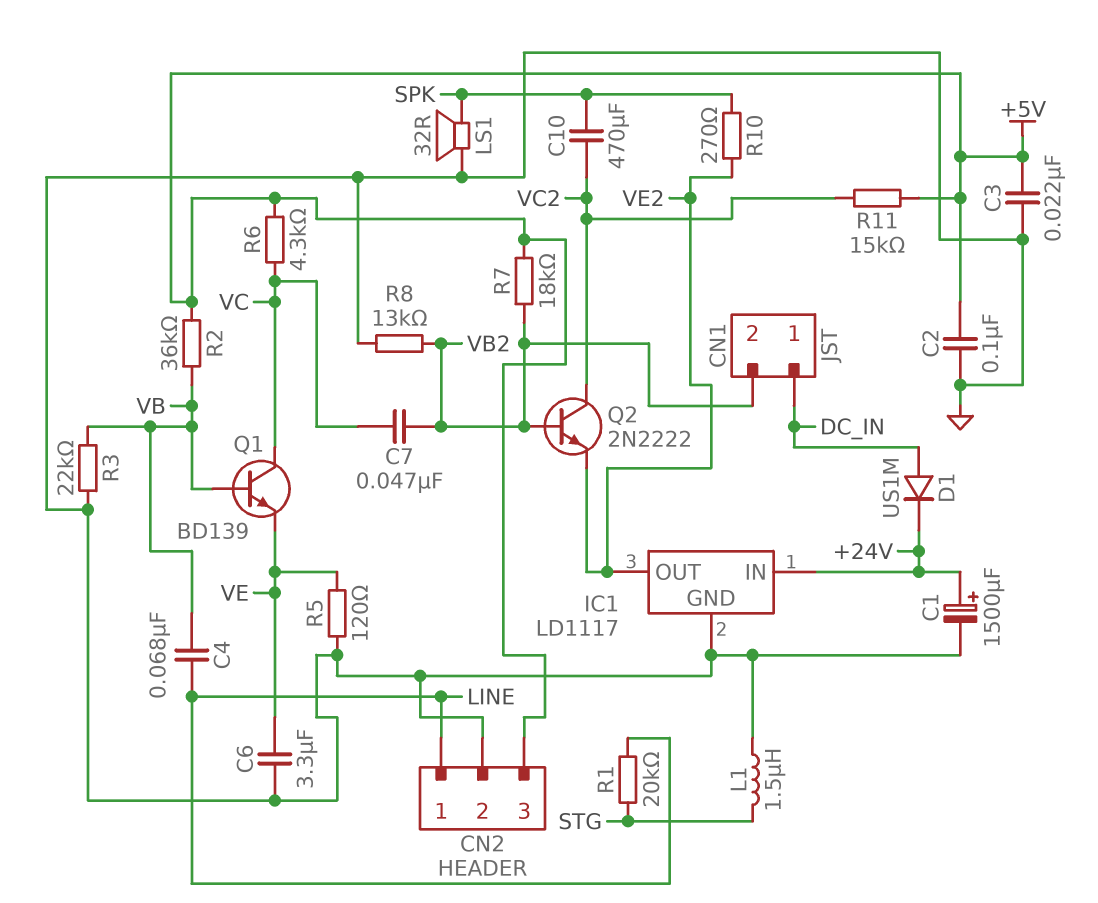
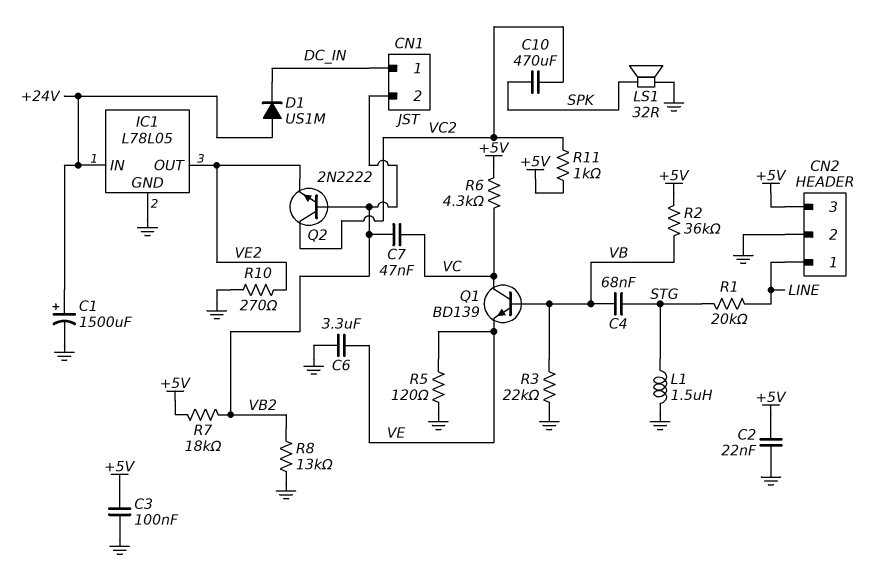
C2: 100nF (+5V, GND) -> 22nF (+5V, GND)
C3: 22nF (+5V, GND) -> 100nF (+5V, GND)
C4: 68nF (LINE, VB) -> 68nF (STG, VB)
D1: diode US1M (A DC_IN, K +24V) -> diode US1M (A +24V, K DC_IN)
IC1: LD1117 -> L78L05
R10: 270 (SPK, VE2) -> 270 (GND, VE2)
R11: 15k (+5V, VC2) -> 1k (+5V, VC2)

